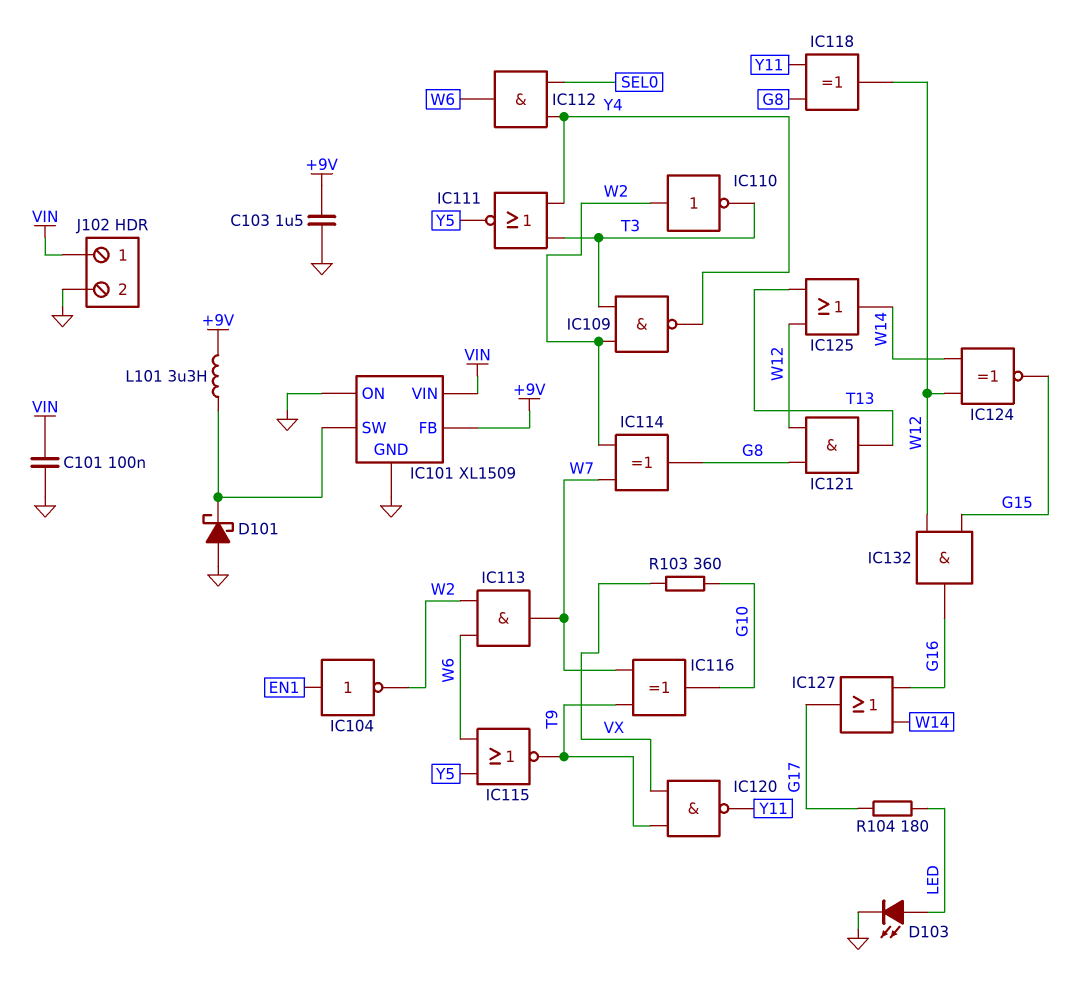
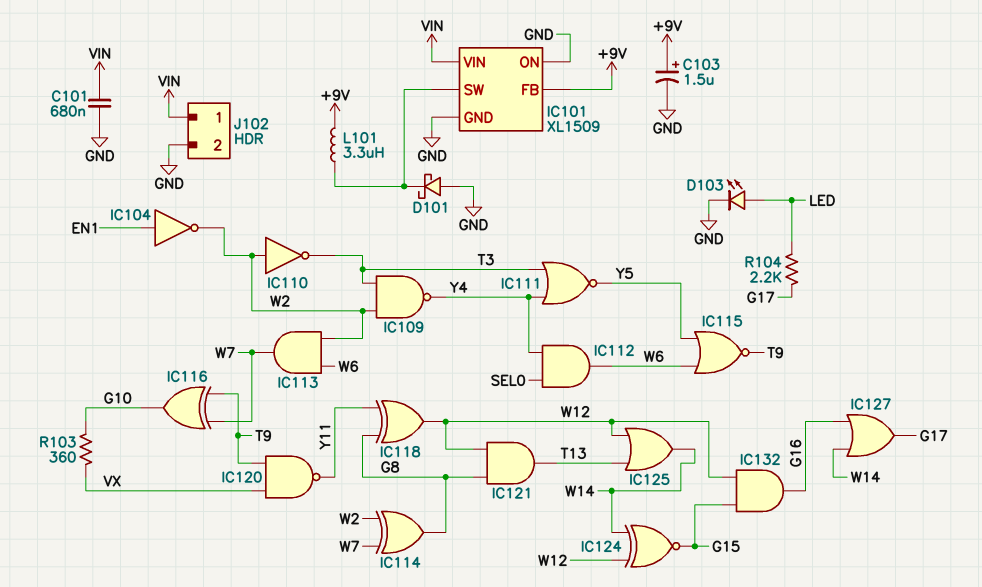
C101: 100nF (GND, VIN) -> 680nF (GND, VIN)
C103: 1.5uF (+9V, GND) -> 1.5uF (plus +9V, minus GND)
R104: 180 (G17, LED) -> 2.2k (G17, LED)

